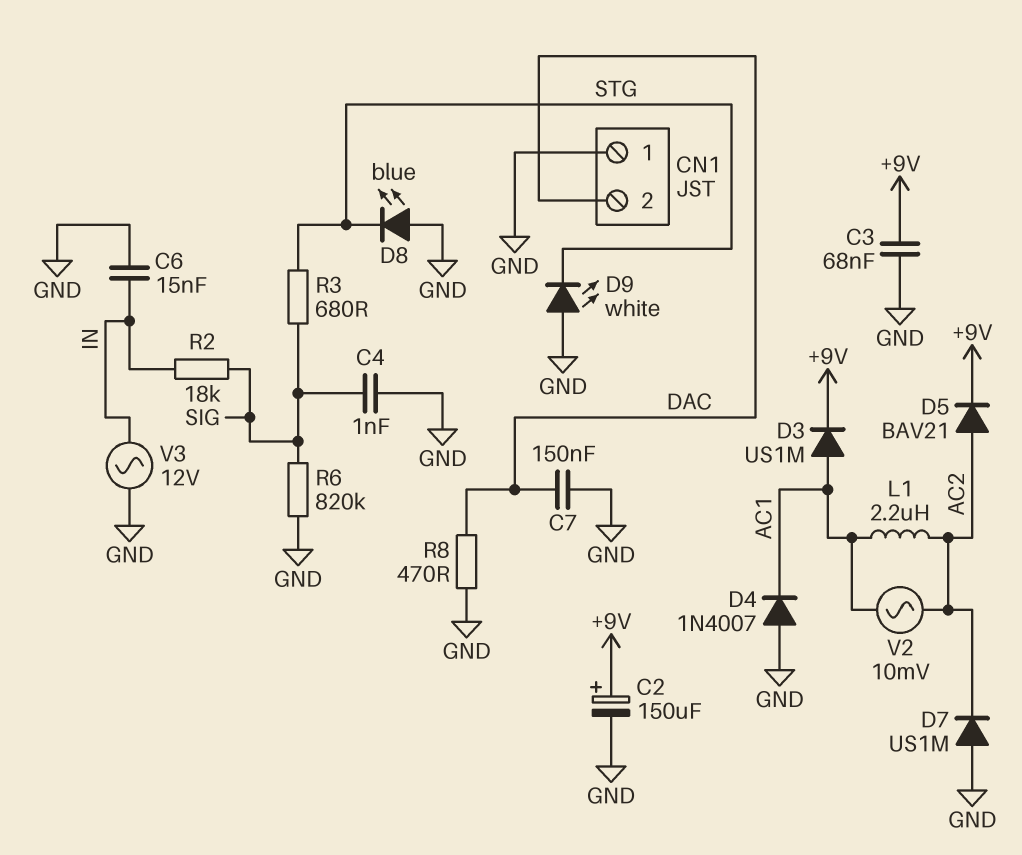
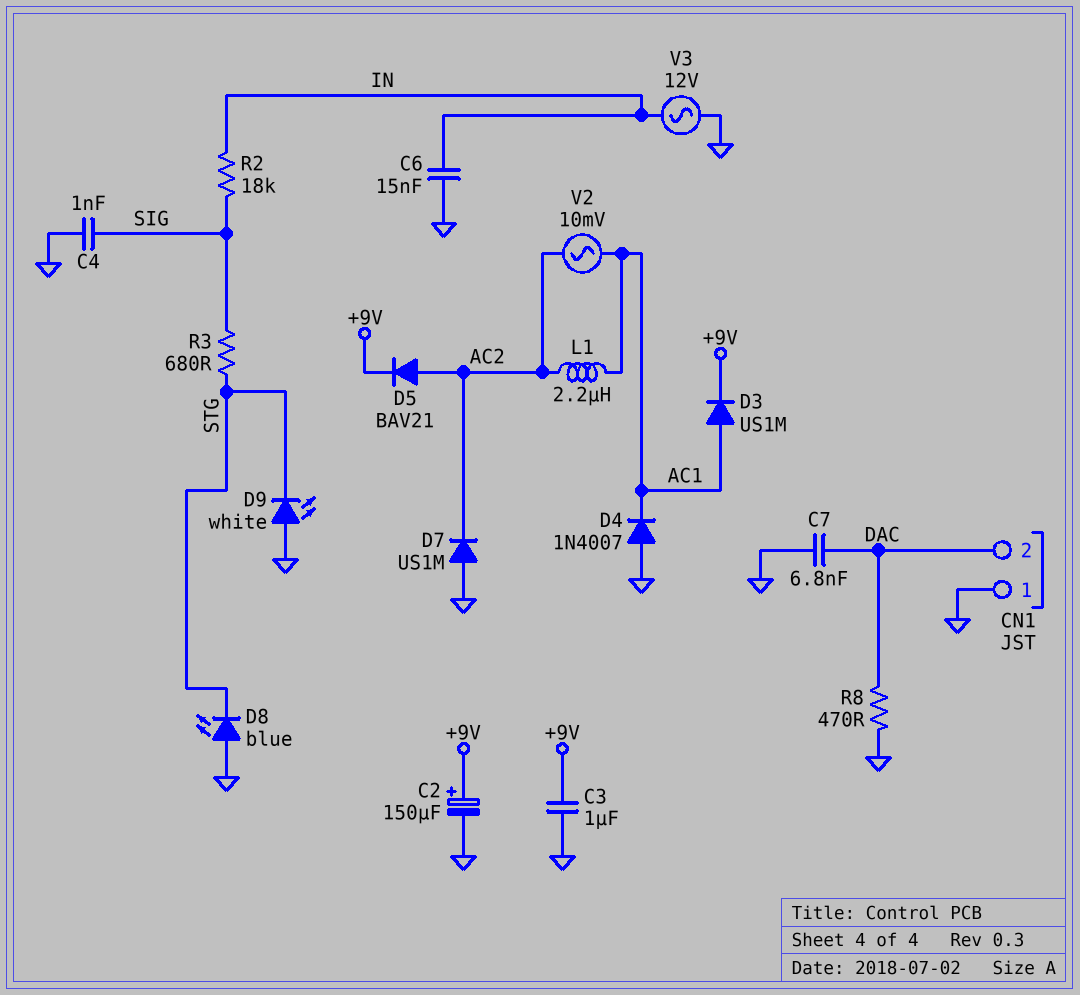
C3: 68nF (+9V, GND) -> 1uF (+9V, GND)
C7: 150nF (DAC, GND) -> 6.8nF (DAC, GND)
R6: 820k (GND, SIG) -> none

